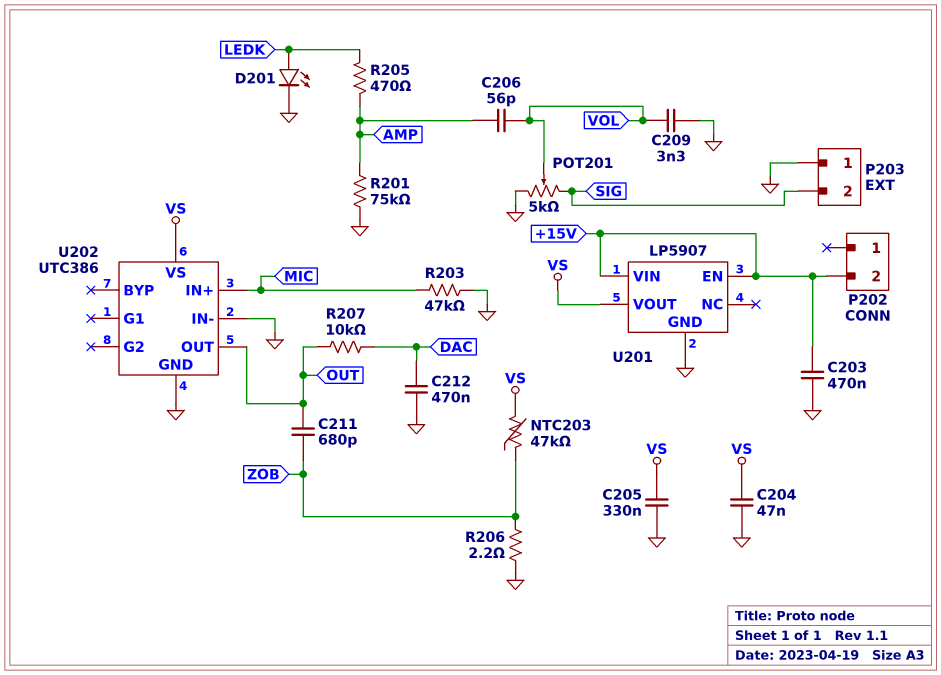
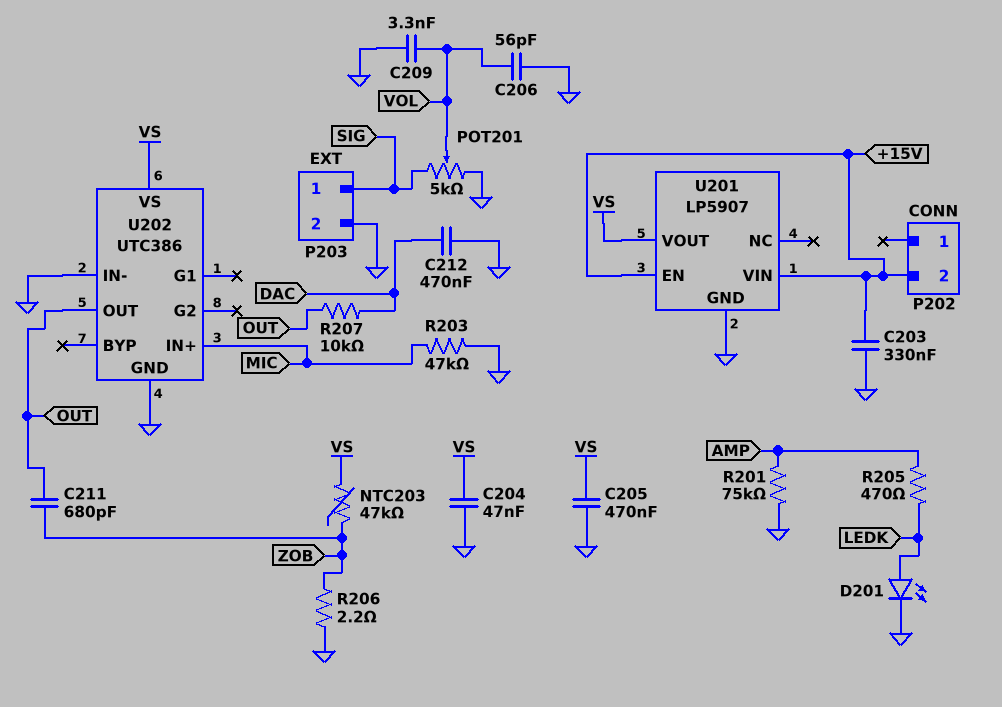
C203: 470nF (+15V, GND) -> 330nF (+15V, GND)
C205: 330nF (GND, VS) -> 470nF (GND, VS)
C206: 56pF (AMP, VOL) -> 56pF (GND, VOL)
P203 pin 1: GND -> SIG
P203 pin 2: SIG -> GND

